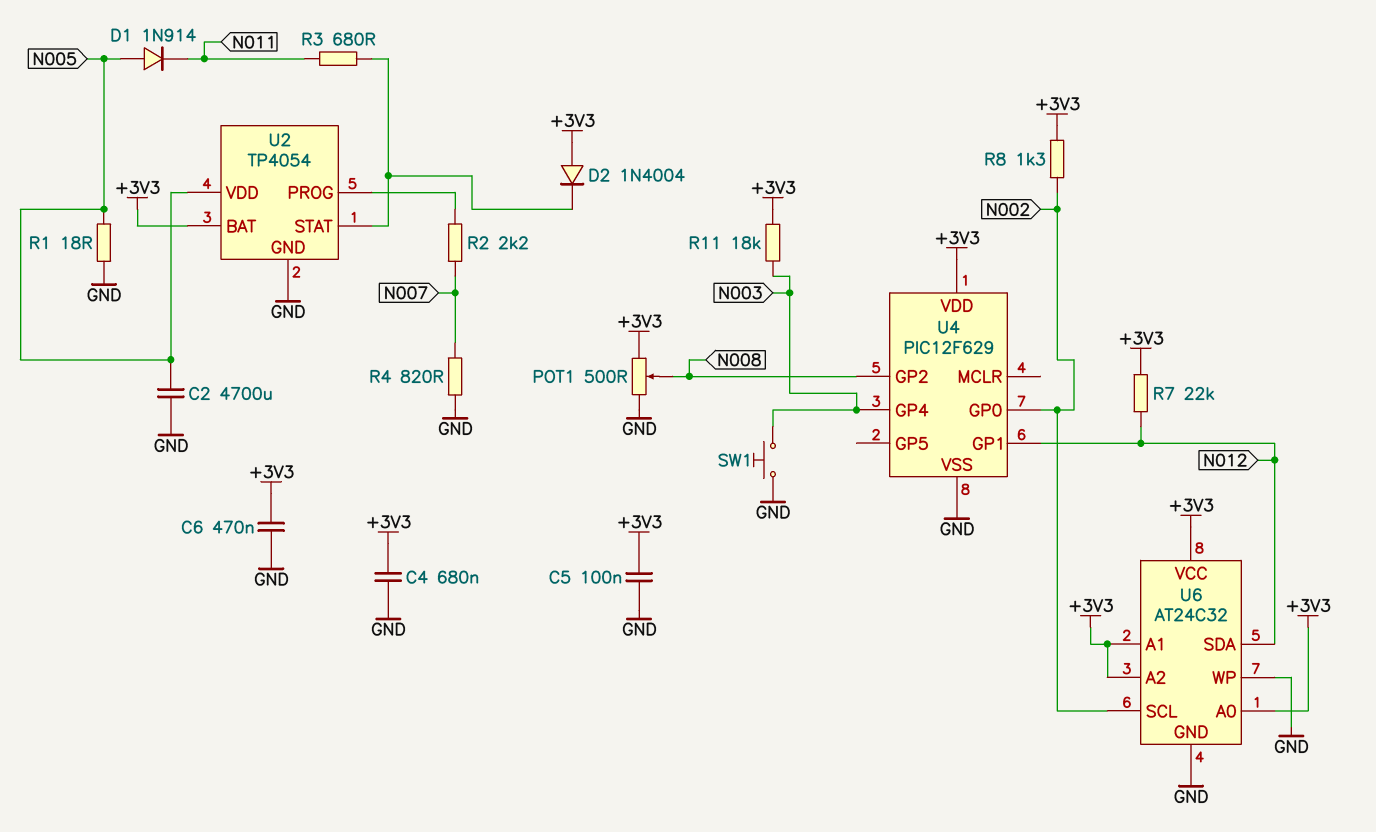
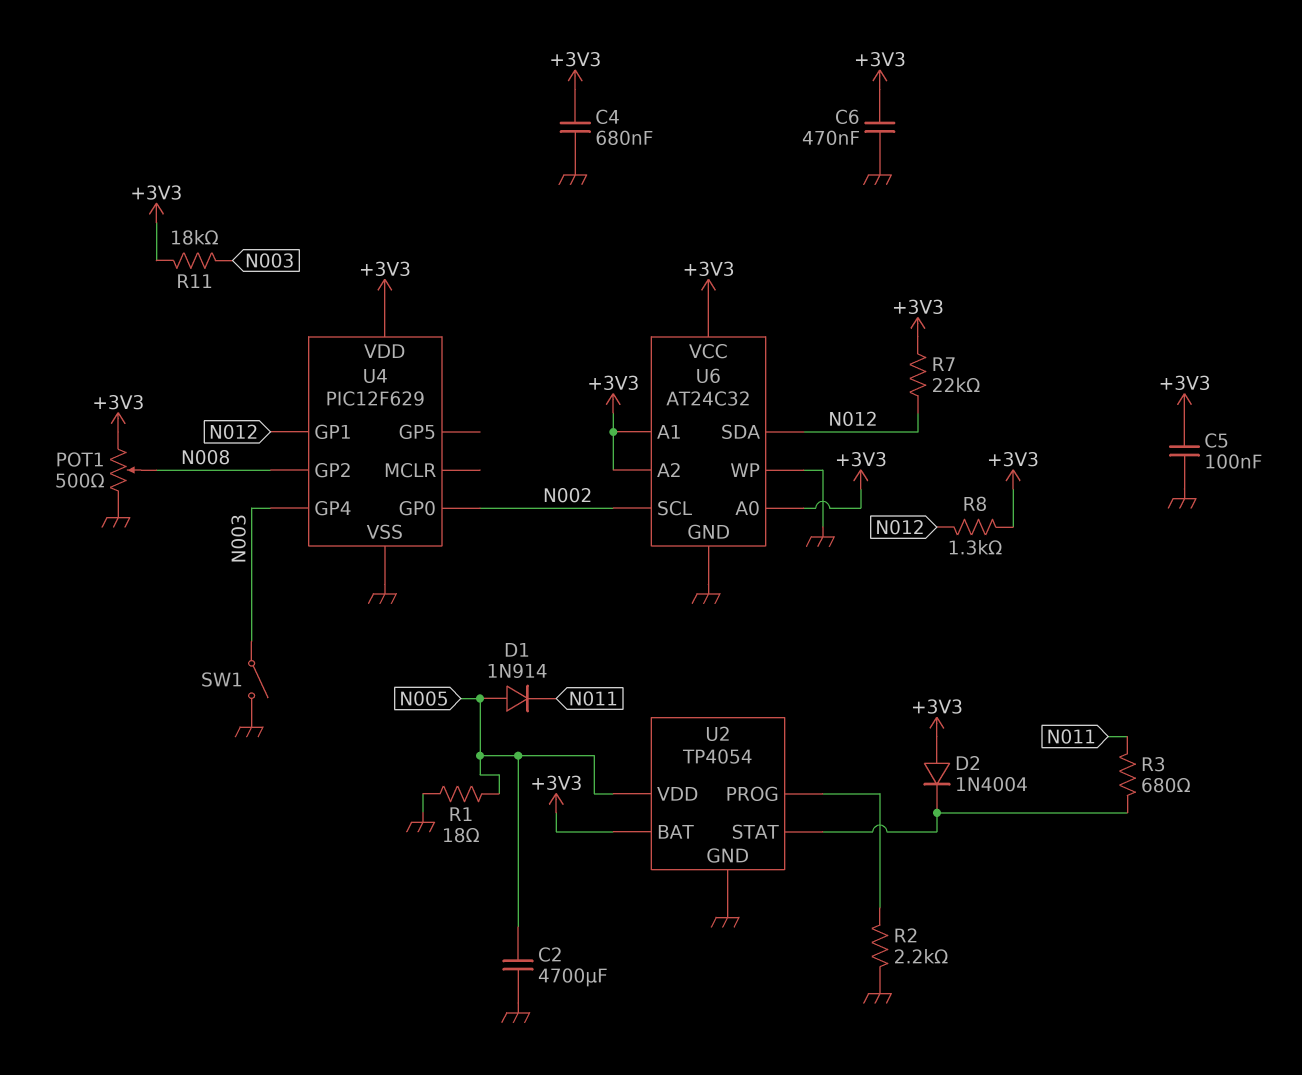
R2: 2.2k (N007, U2/PROG) -> 2.2k (GND, U2/PROG)
R4: 820 (GND, N007) -> none
R8: 1.3k (+3V3, N002) -> 1.3k (+3V3, N012)
SW1: button (GND, N003) -> switch (GND, N003)

